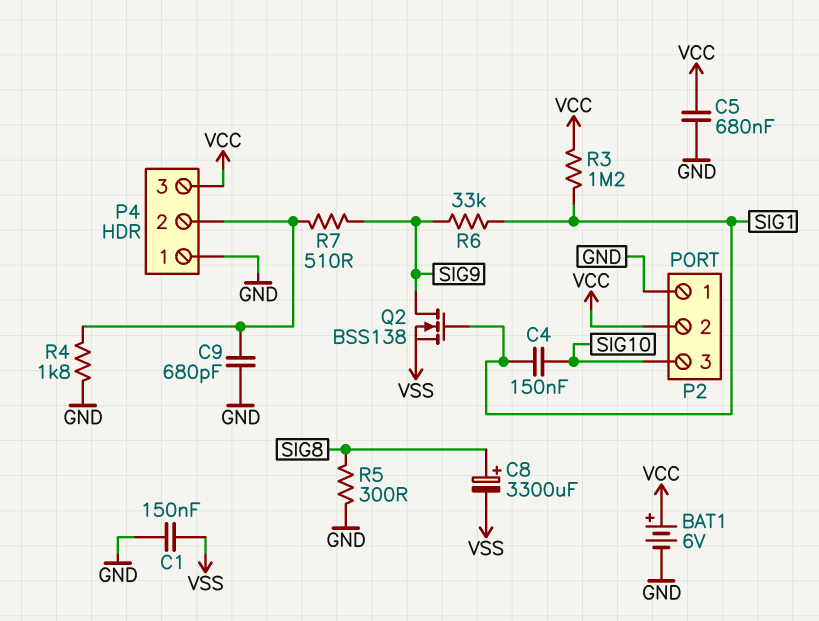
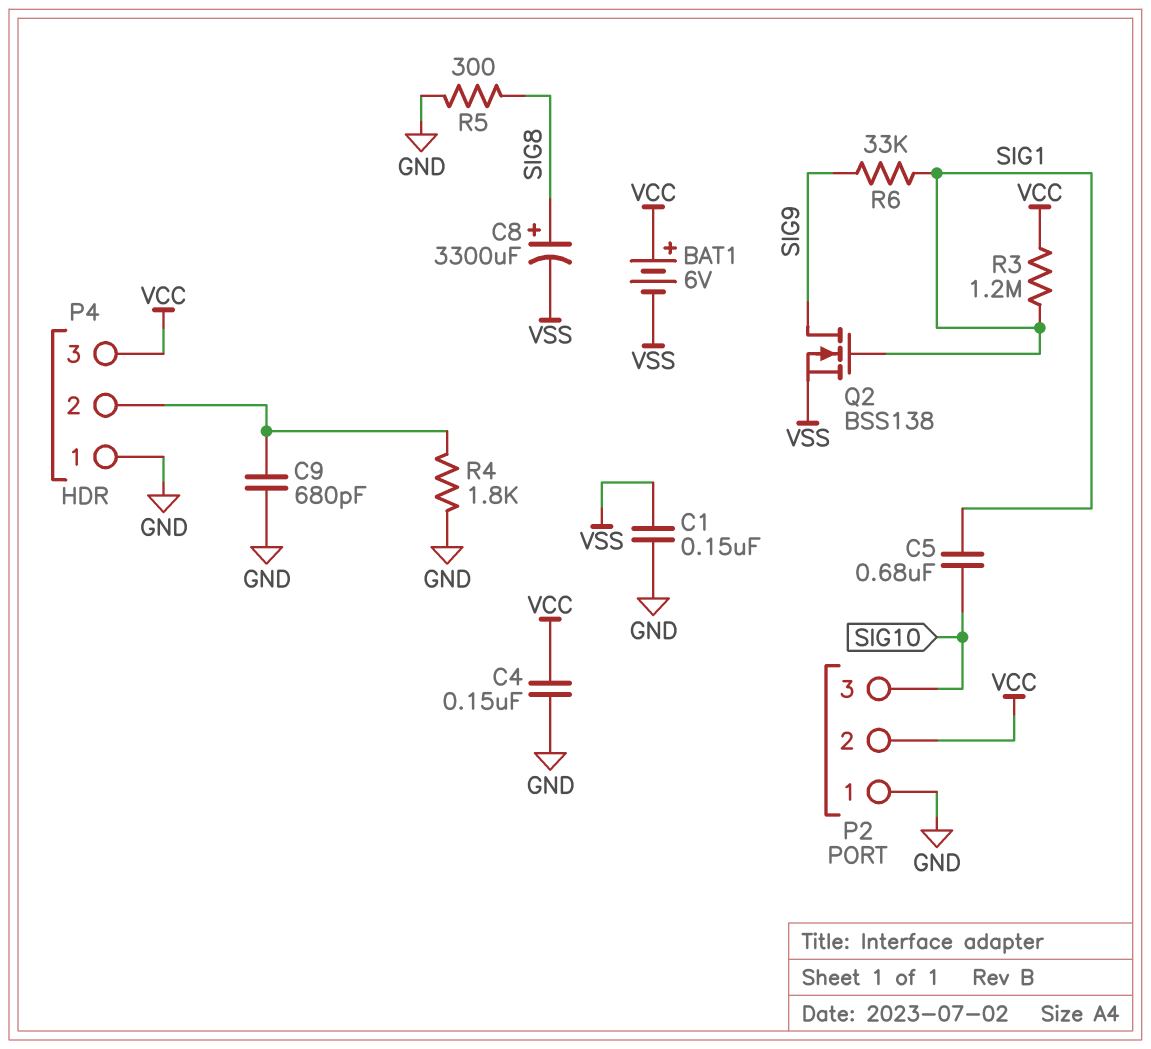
BAT1: 6V (plus VCC, minus GND) -> 6V (plus VCC, minus VSS)
C4: 150nF (SIG1, SIG10) -> 150nF (GND, VCC)
C5: 680nF (GND, VCC) -> 680nF (SIG1, SIG10)
R7: 510 (P4/2, SIG9) -> none

